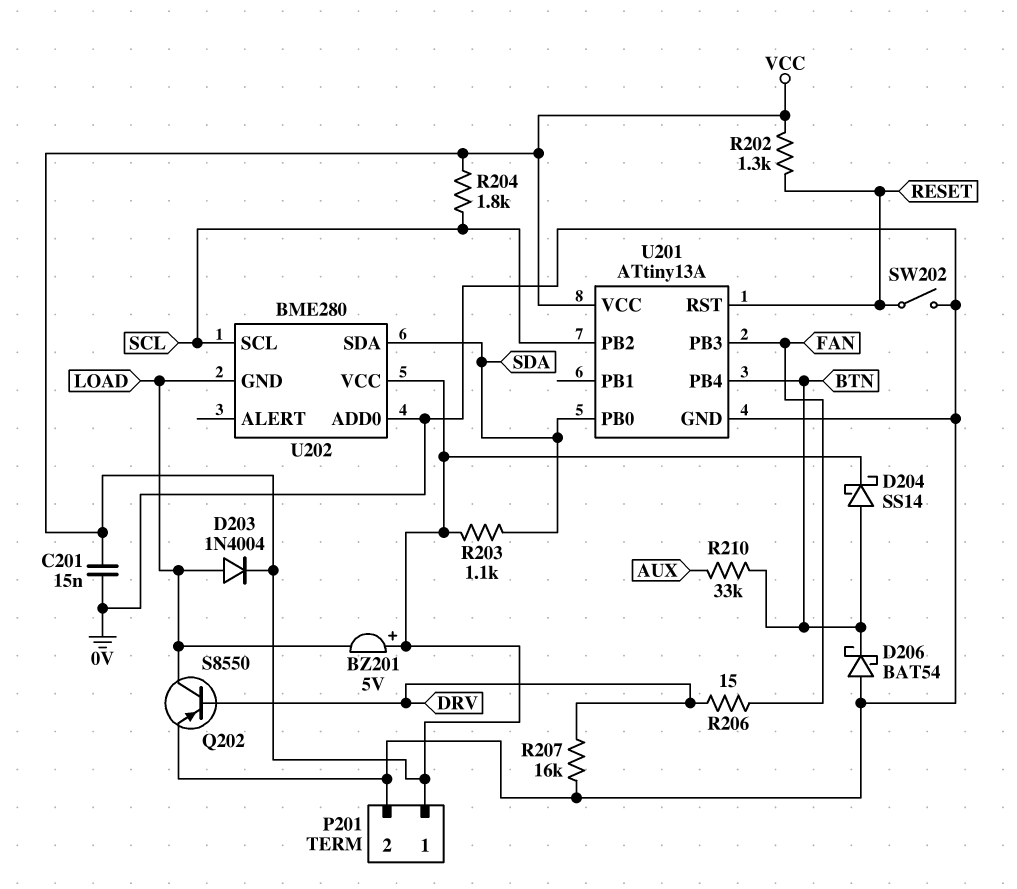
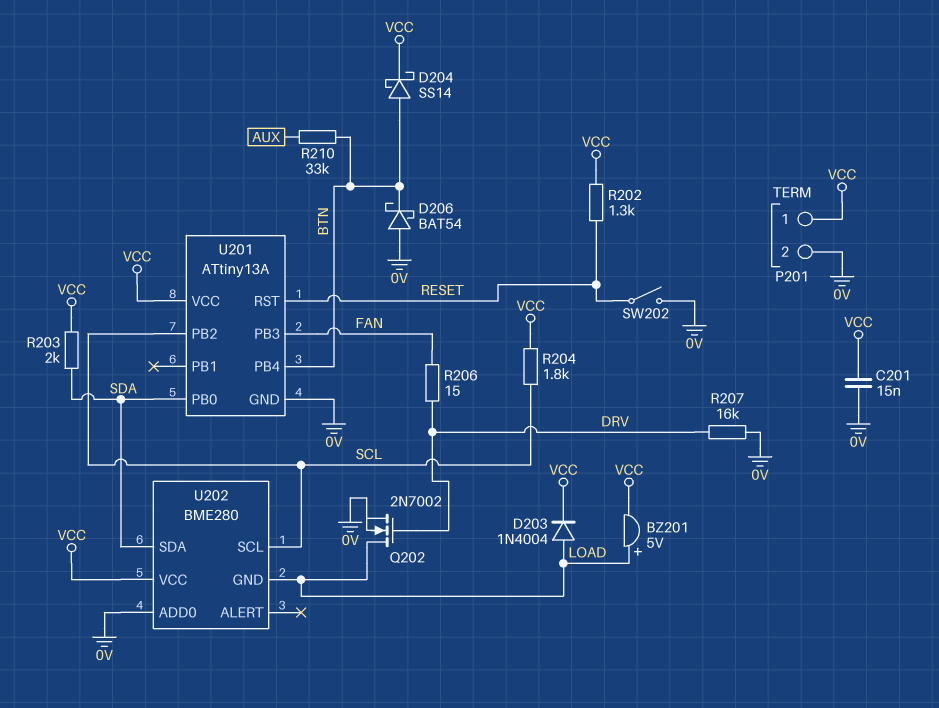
BZ201: buzzer 5V (plus VCC, minus LOAD) -> buzzer 5V (plus LOAD, minus VCC)
Q202: PNP S8550 (B DRV, C LOAD, E 0V) -> NMOS 2N7002 (G DRV, D LOAD, S 0V)
R203: 1.1k (SDA, VCC) -> 2k (SDA, VCC)

